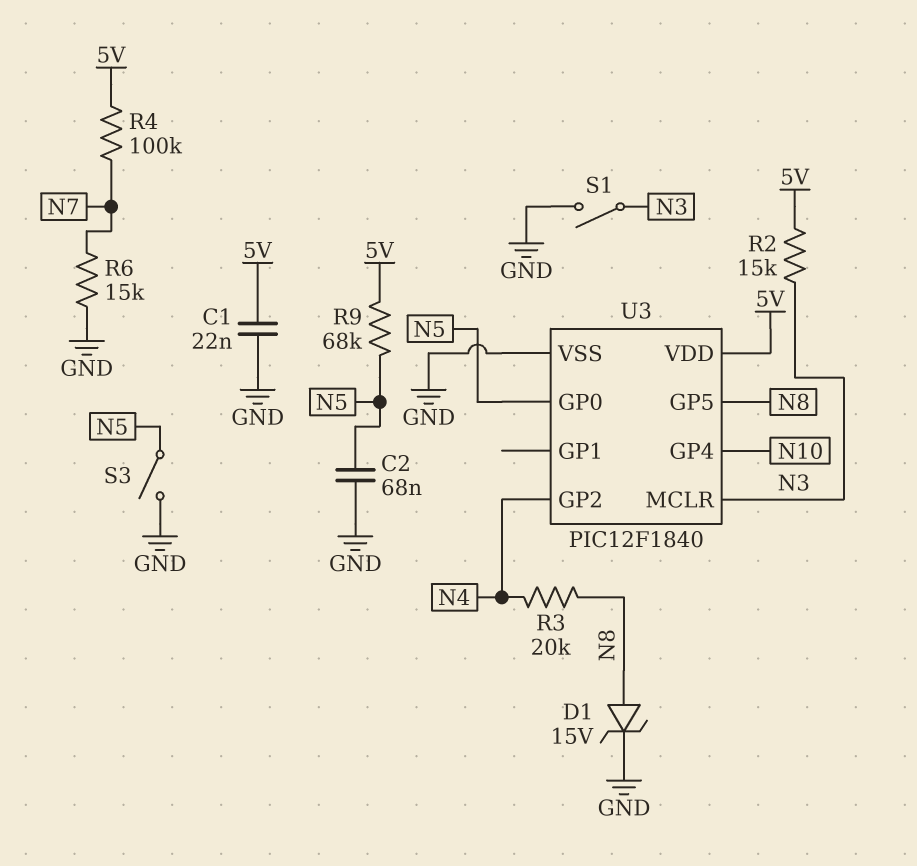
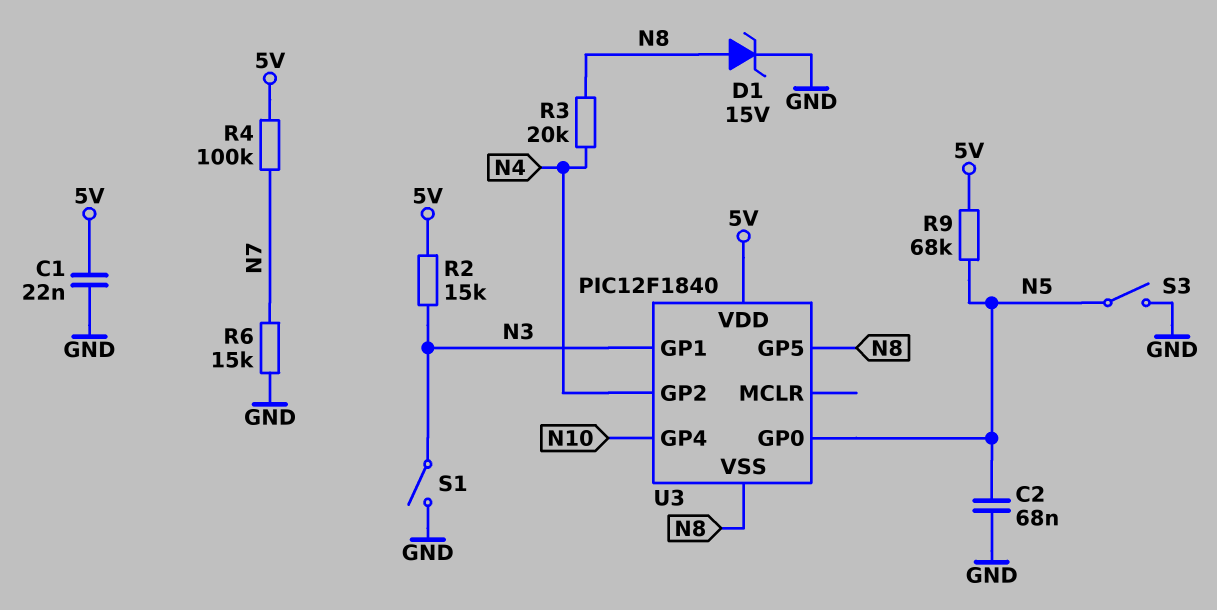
U3 pin GP1: none -> N3
U3 pin MCLR: N3 -> none
U3 pin VSS: GND -> N8

